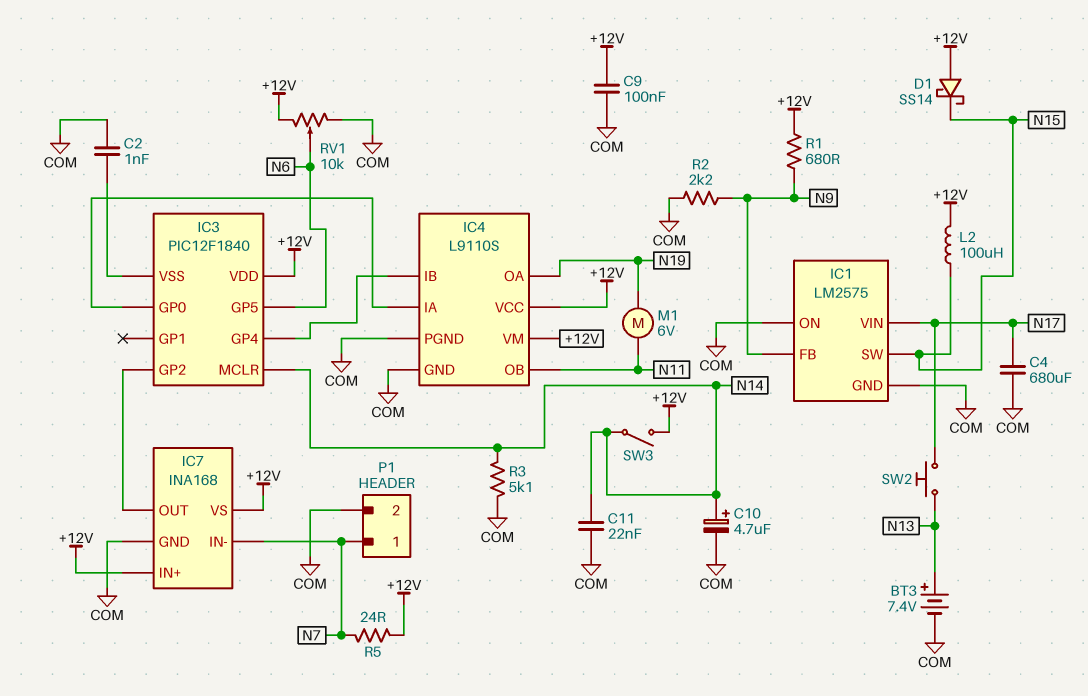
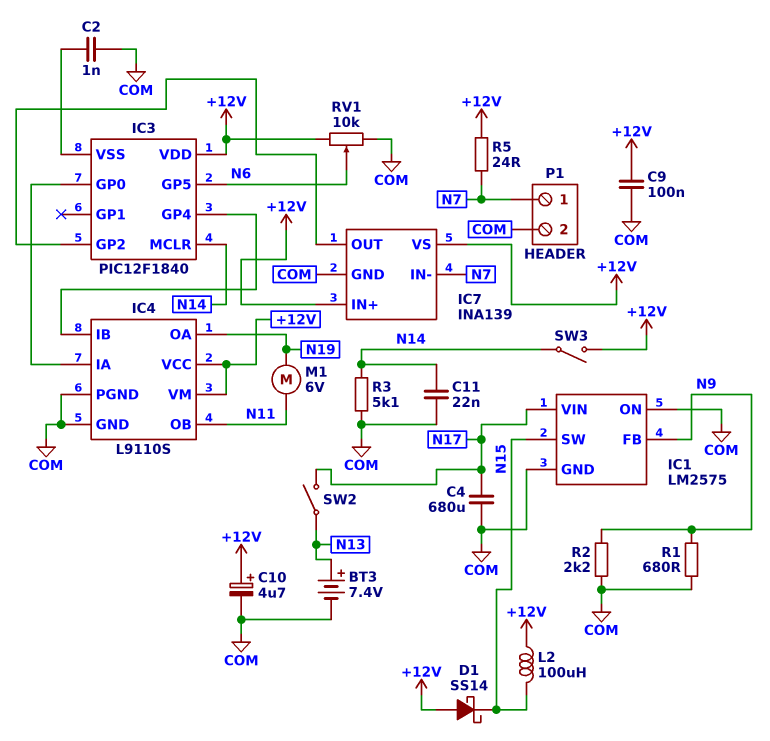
C10: 4.7uF (plus N14, minus COM) -> 4.7uF (plus +12V, minus COM)
IC7: INA168 -> INA139
R1: 680 (+12V, N9) -> 680 (COM, N9)
SW2: button (N13, N17) -> switch (N13, N17)

